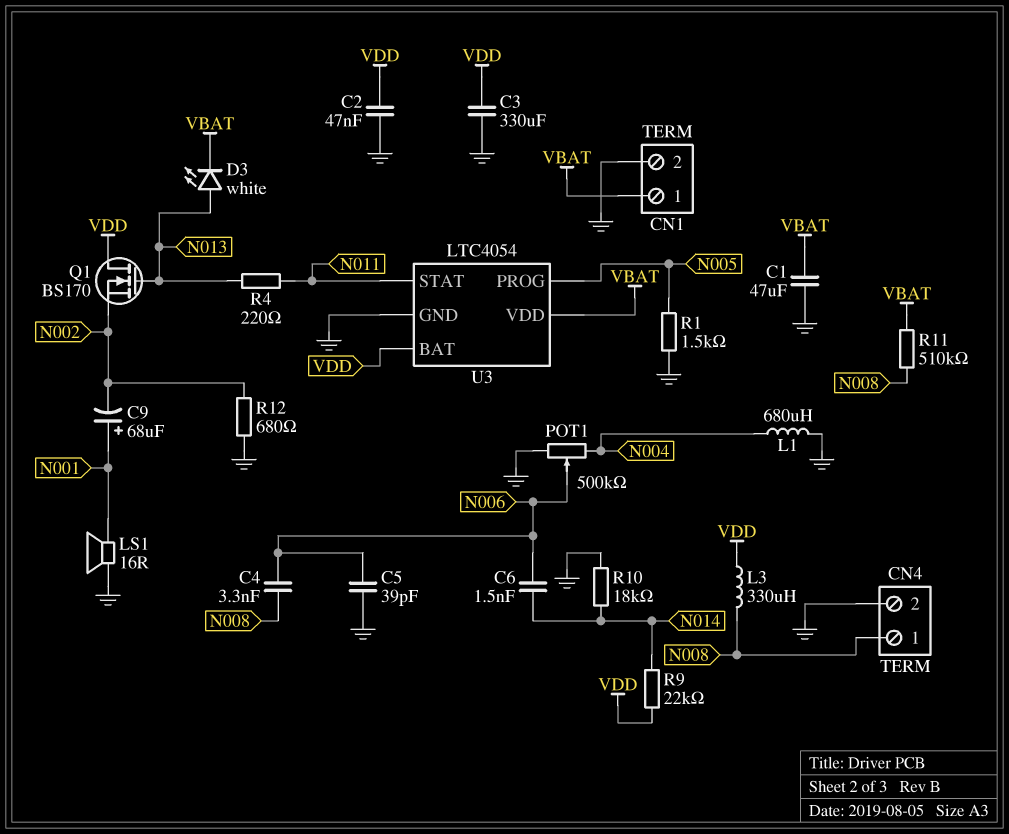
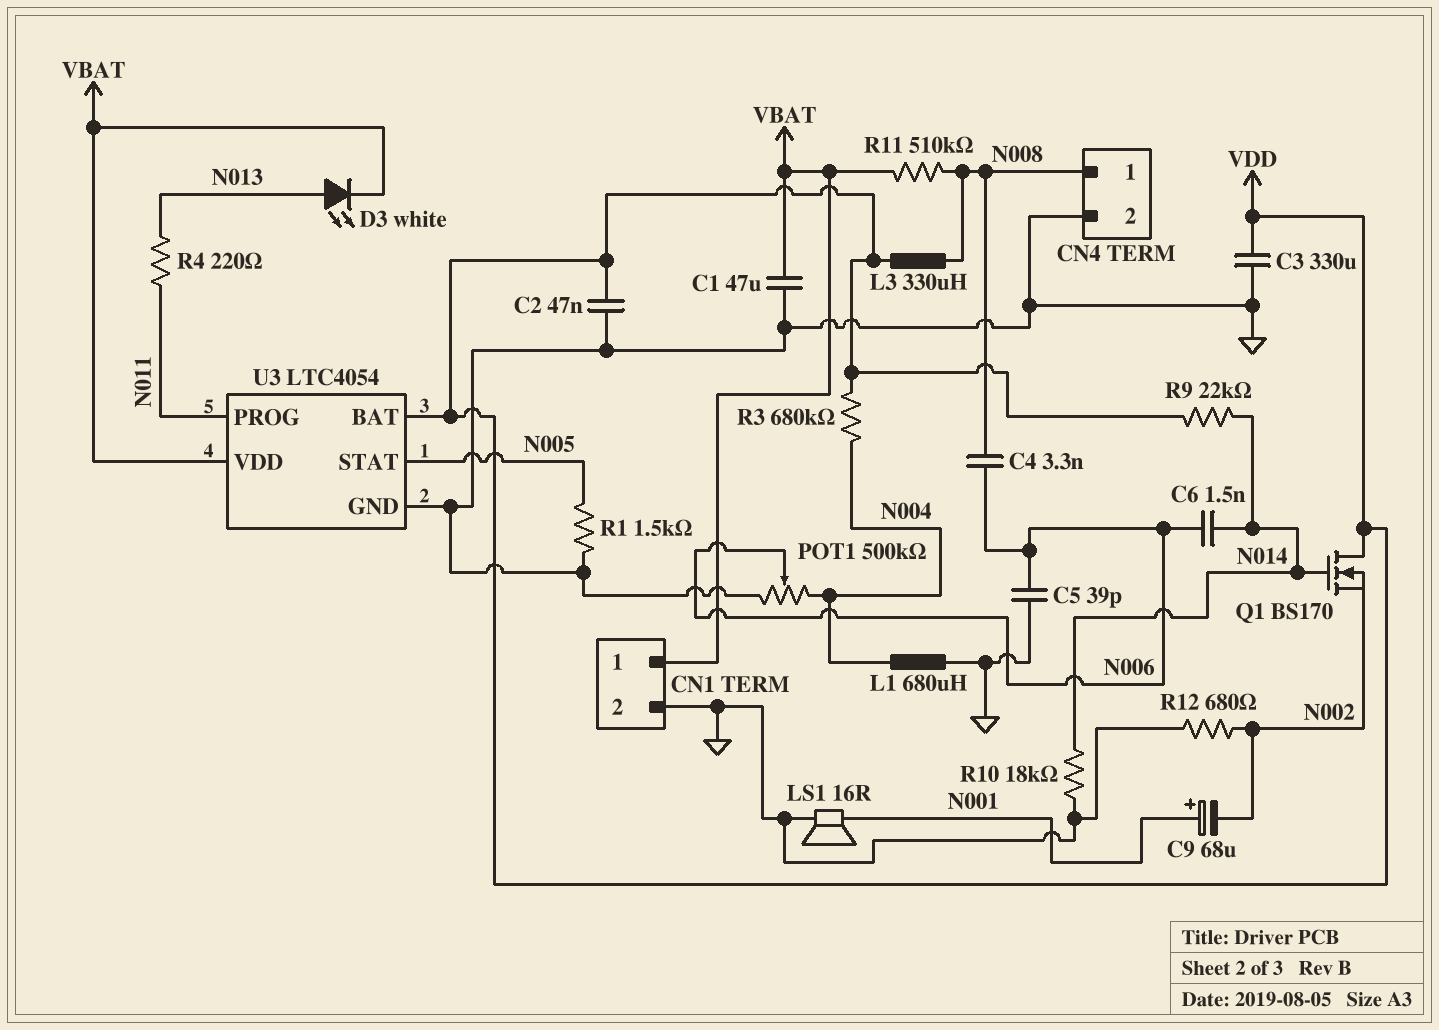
Q1: NMOS BS170 (G N013, D VDD, S N002) -> NMOS BS170 (G N014, D VDD, S N002)
R3: none -> 680k (N004, VDD)
U3 pin PROG: N005 -> N011
U3 pin STAT: N011 -> N005

